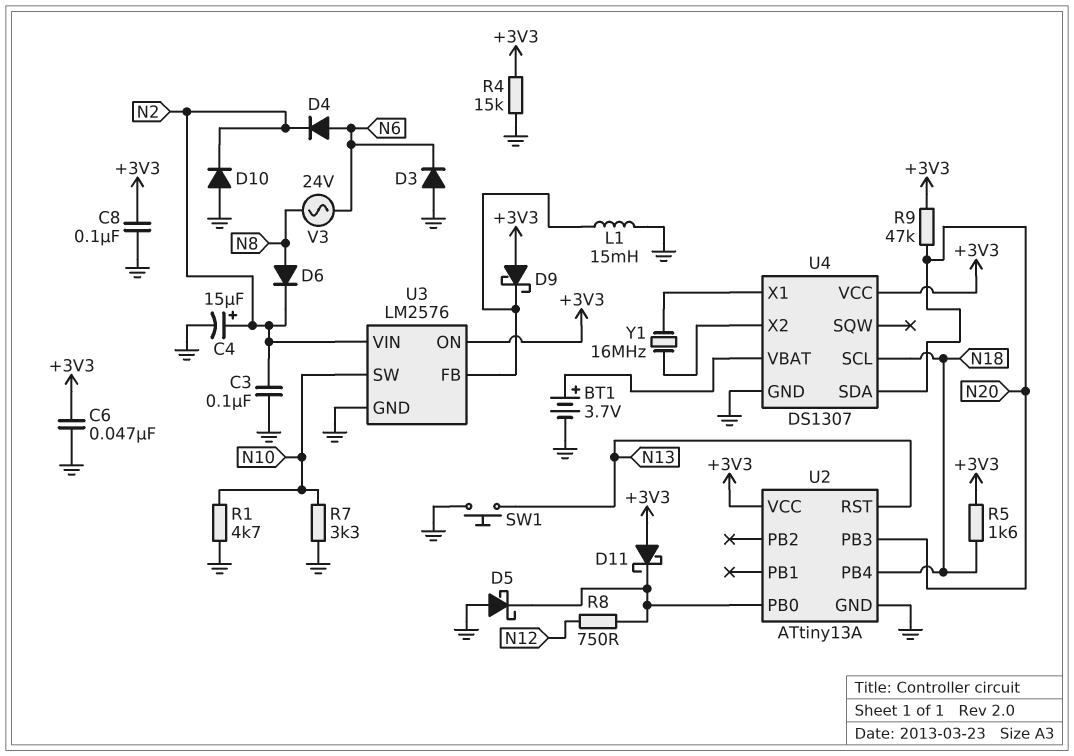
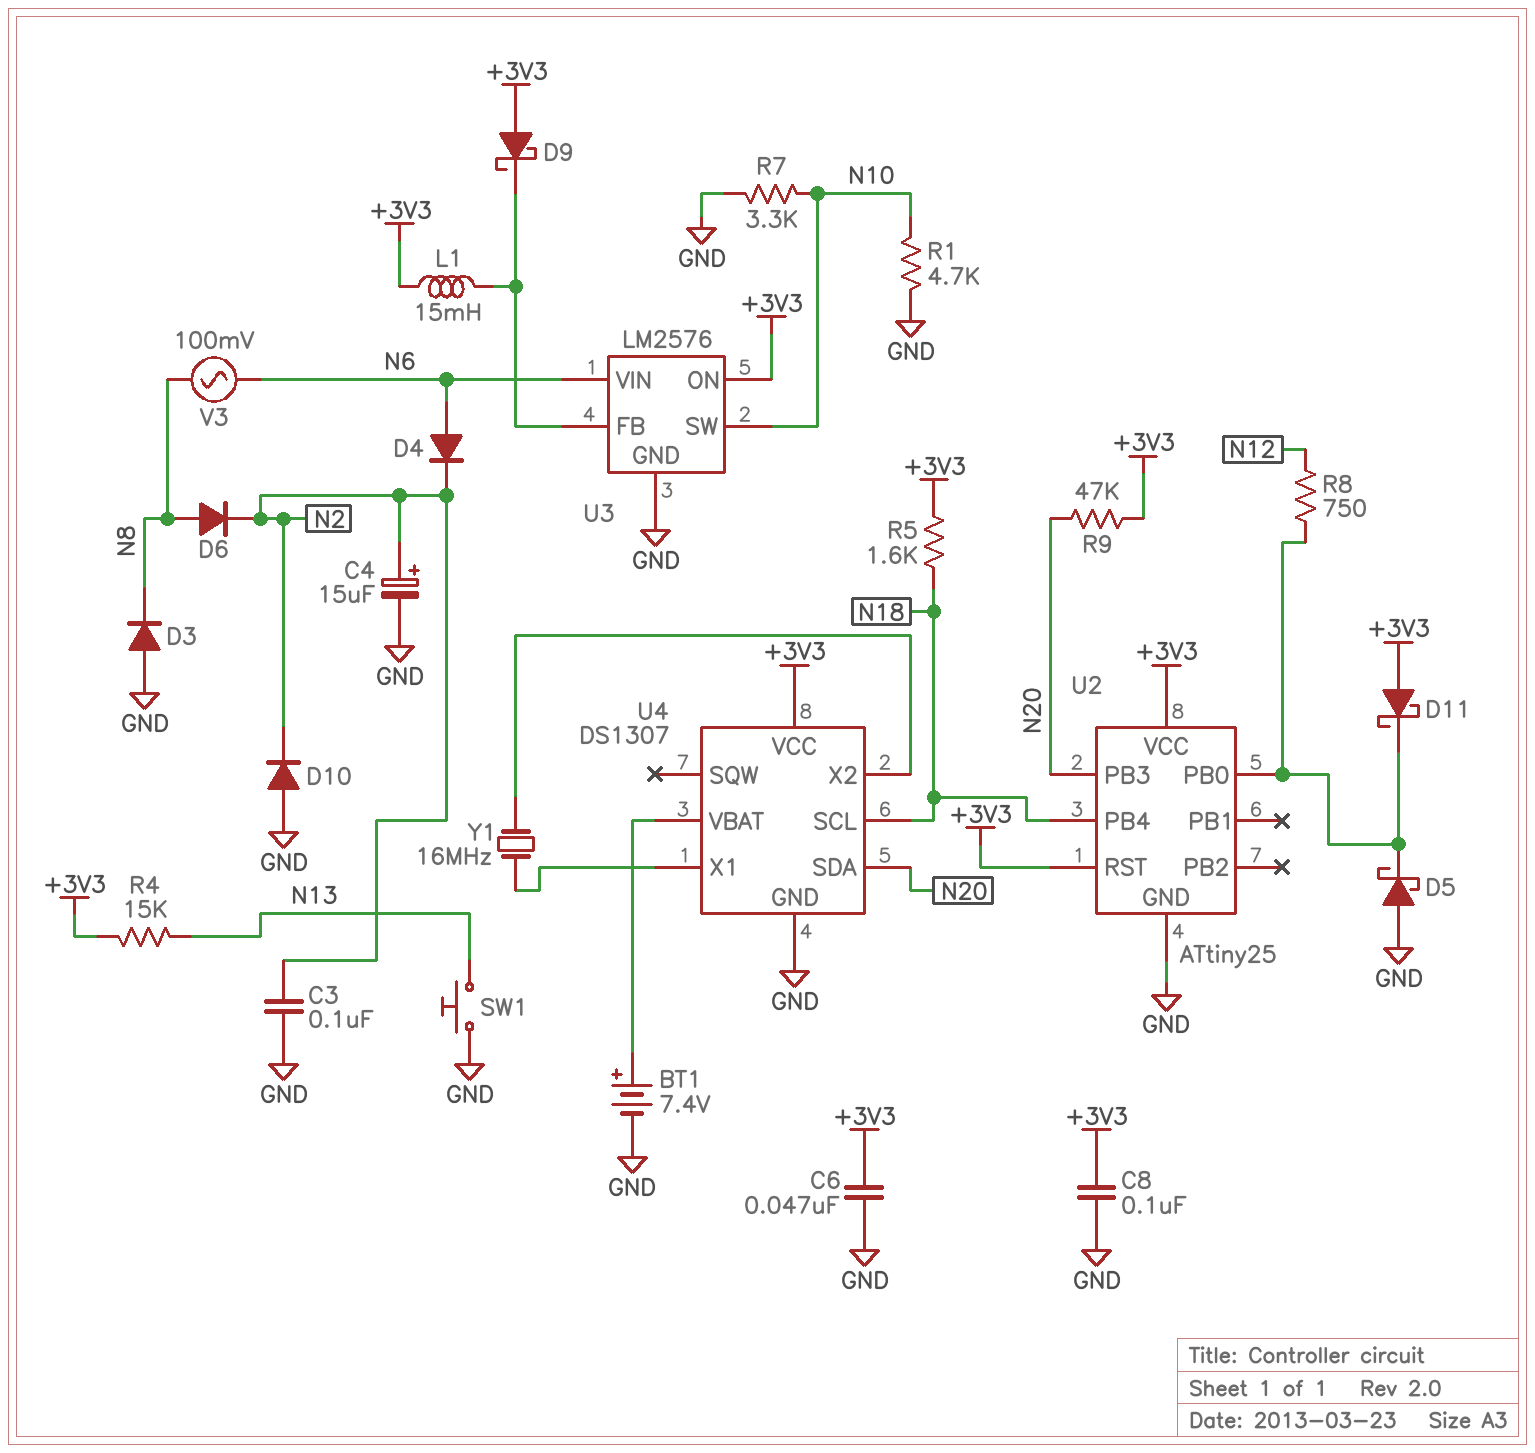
BT1: 3.7V (plus U4/VBAT, minus GND) -> 7.4V (plus U4/VBAT, minus GND)
D3: diode (A GND, K N6) -> diode (A GND, K N8)
L1: 15mH (GND, U3/FB) -> 15mH (+3V3, U3/FB)
R4: 15k (+3V3, GND) -> 15k (+3V3, N13)
U2: ATtiny13A -> ATtiny25
U2 pin RST: N13 -> +3V3
U3 pin VIN: N2 -> N6
V3: AC 24V (N6, N8) -> AC 100mV (N6, N8)

